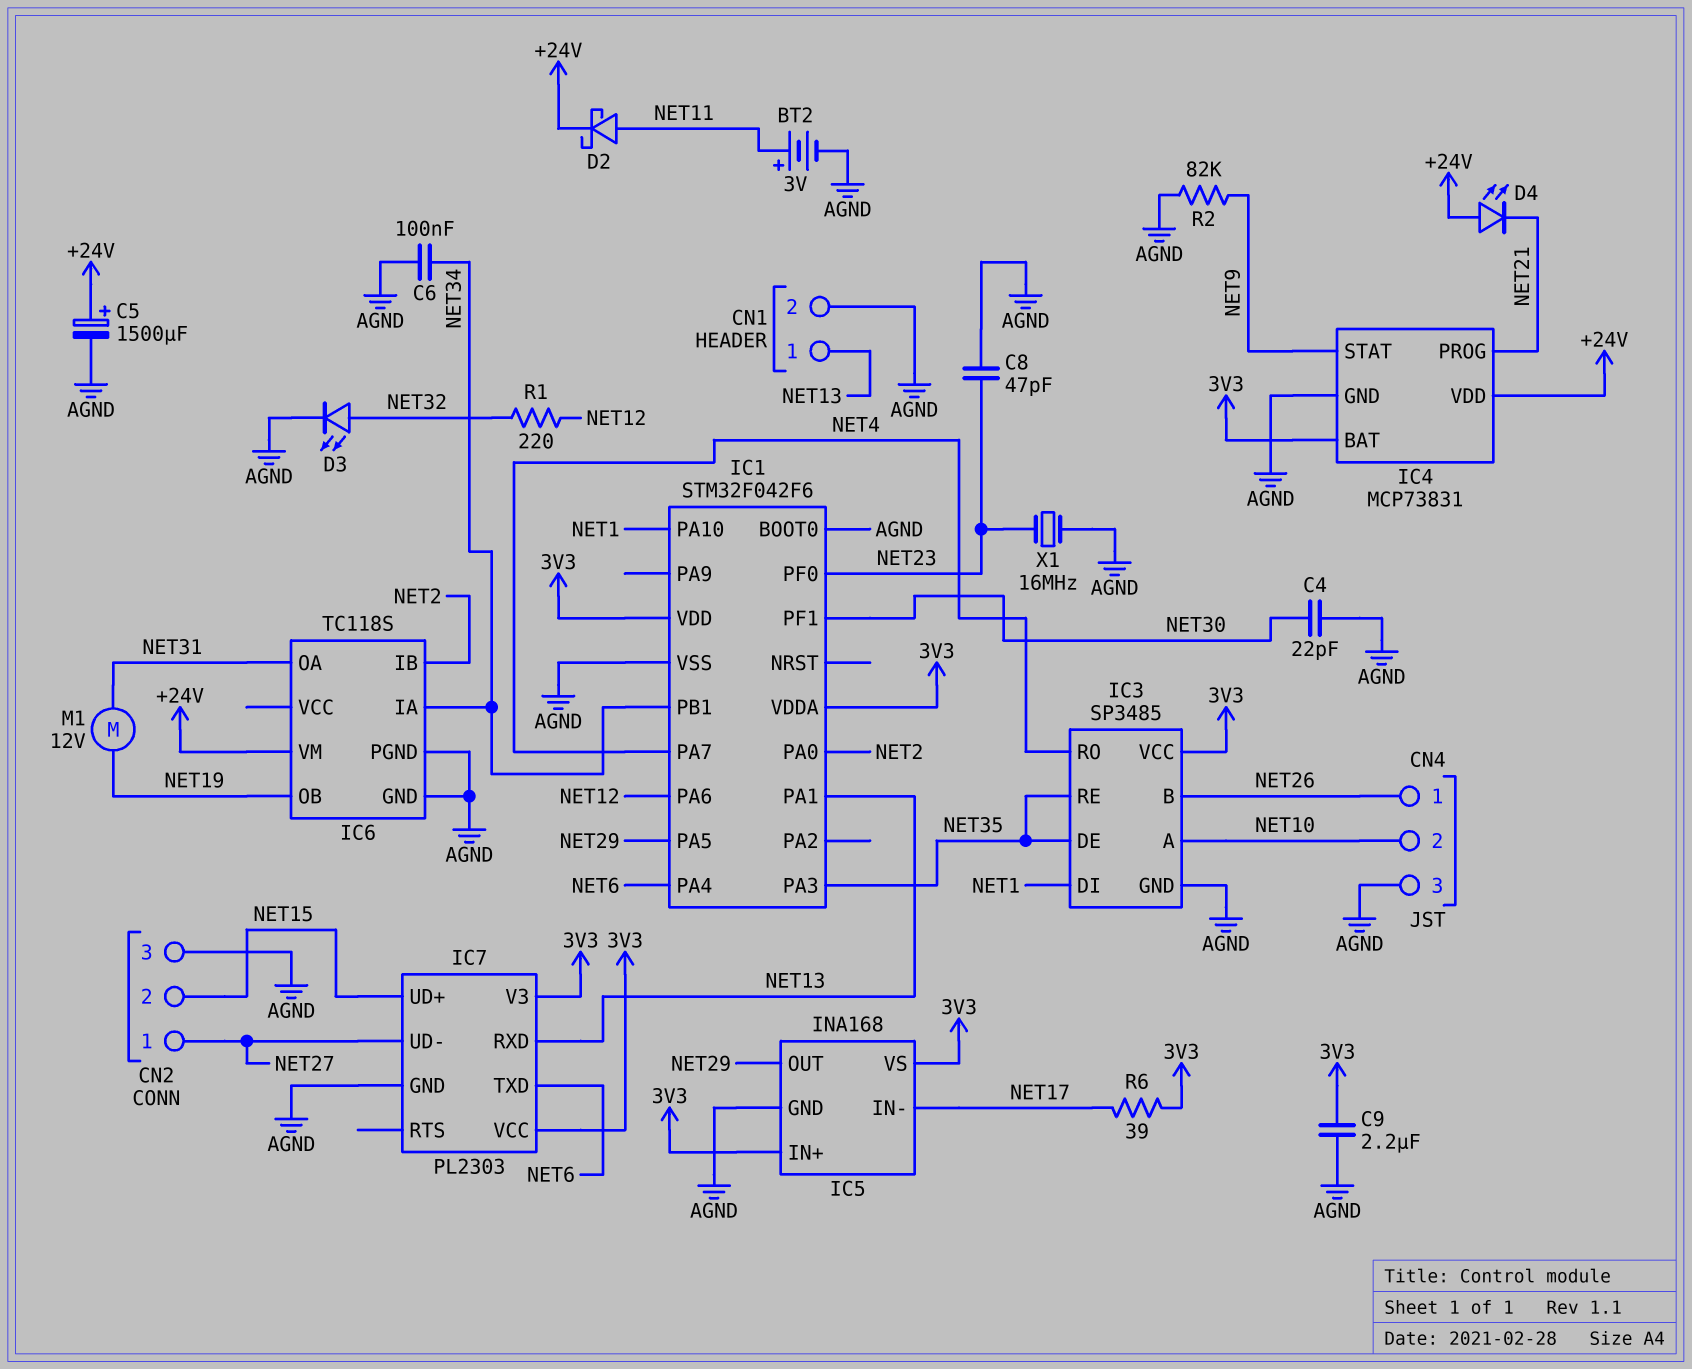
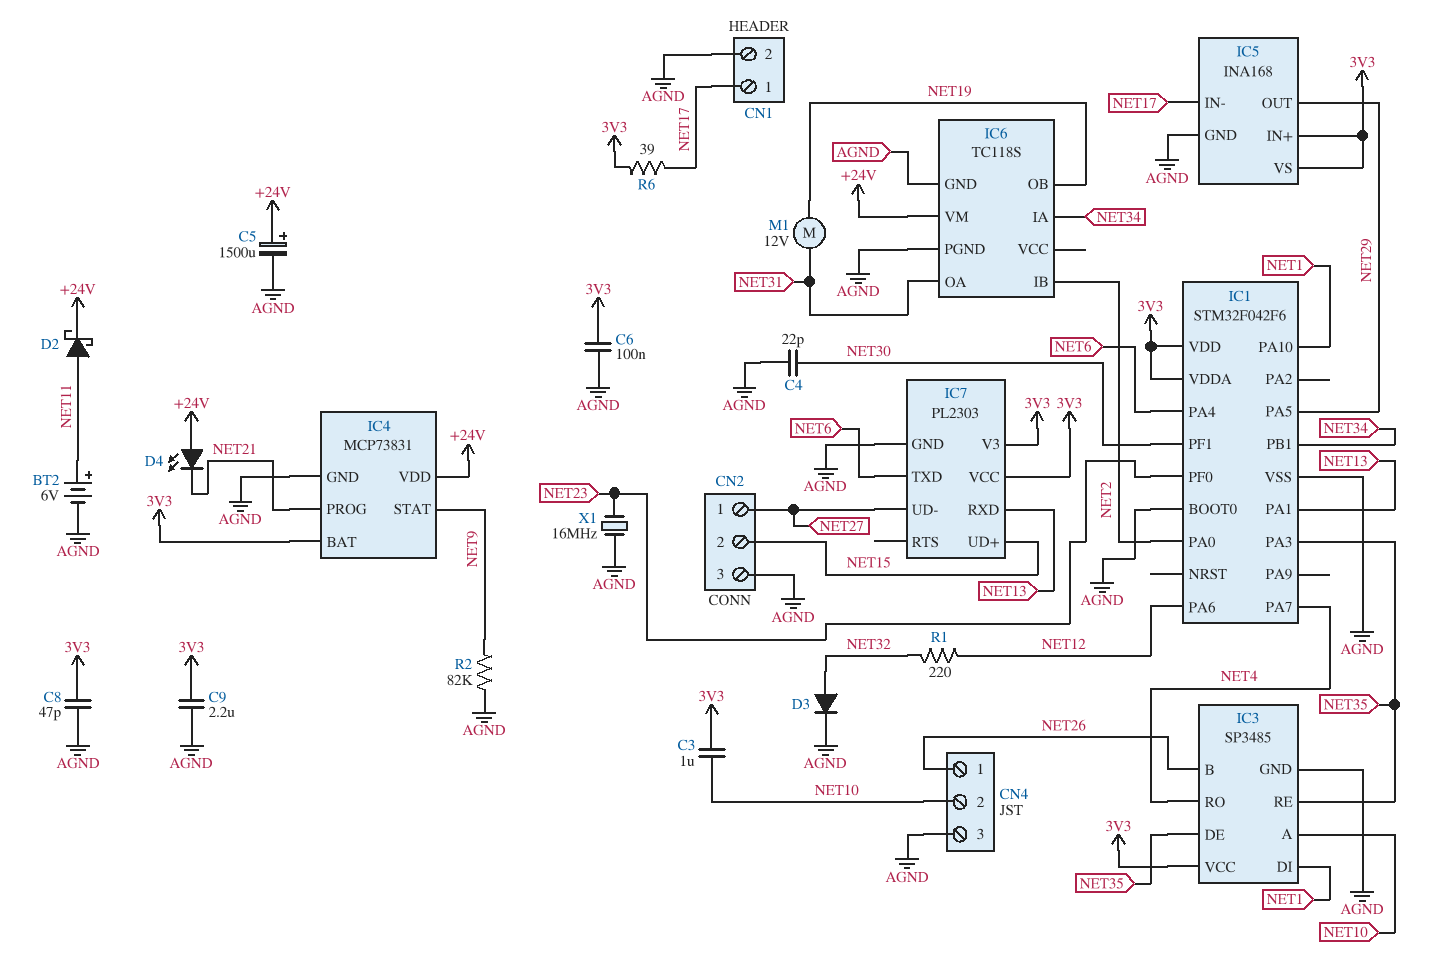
BT2: 3V (plus NET11, minus AGND) -> 6V (plus NET11, minus AGND)
C3: none -> 1uF (3V3, NET10)
C6: 100nF (AGND, NET34) -> 100nF (3V3, AGND)
C8: 47pF (AGND, NET23) -> 47pF (3V3, AGND)
CN1 pin 1: NET13 -> NET17
D3: LED (A NET32, K AGND) -> diode (A NET32, K AGND)

